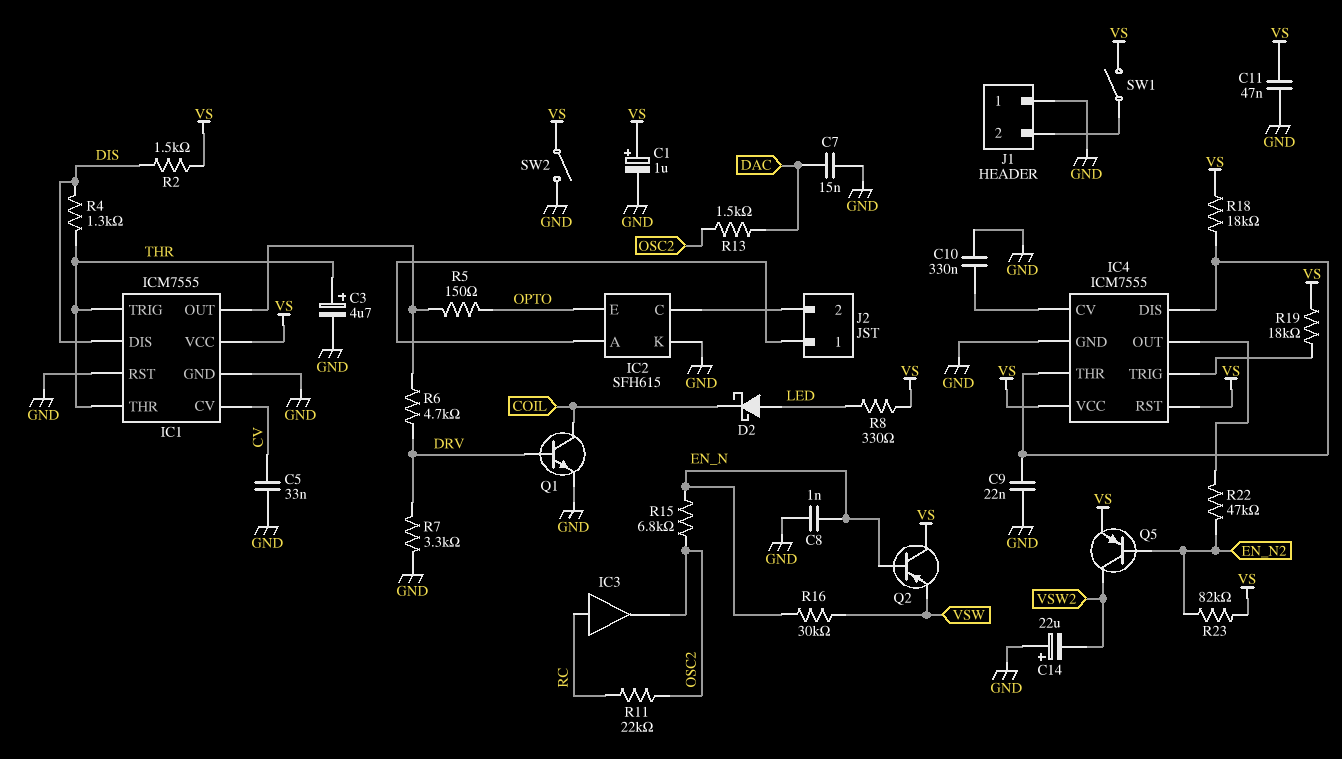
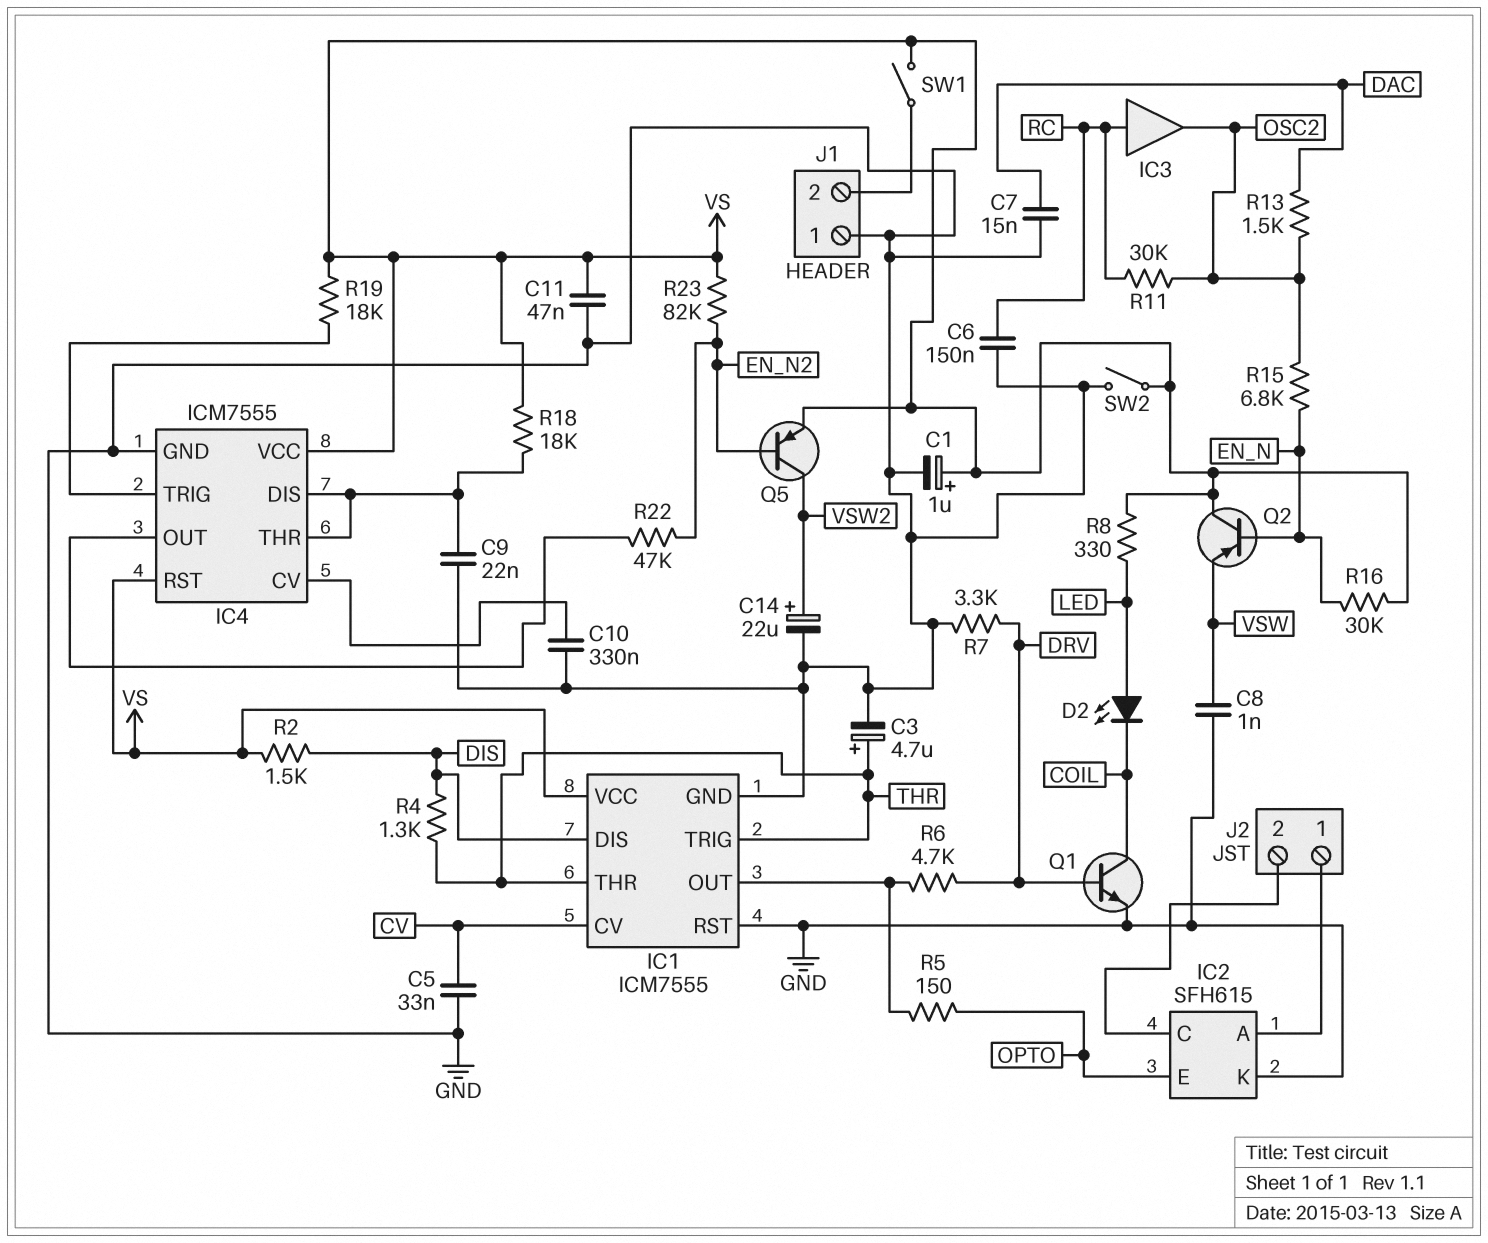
C6: none -> 150nF (GND, RC)
C8: 1nF (EN_N, GND) -> 1nF (GND, VSW)
C14: 22uF (plus GND, minus VSW2) -> 22uF (plus VSW2, minus GND)
D2: schottky (A LED, K COIL) -> LED (A LED, K COIL)
R11: 22k (OSC2, RC) -> 30k (OSC2, RC)
R16: 30k (EN_N, VSW) -> 30k (EN_N, VS)

